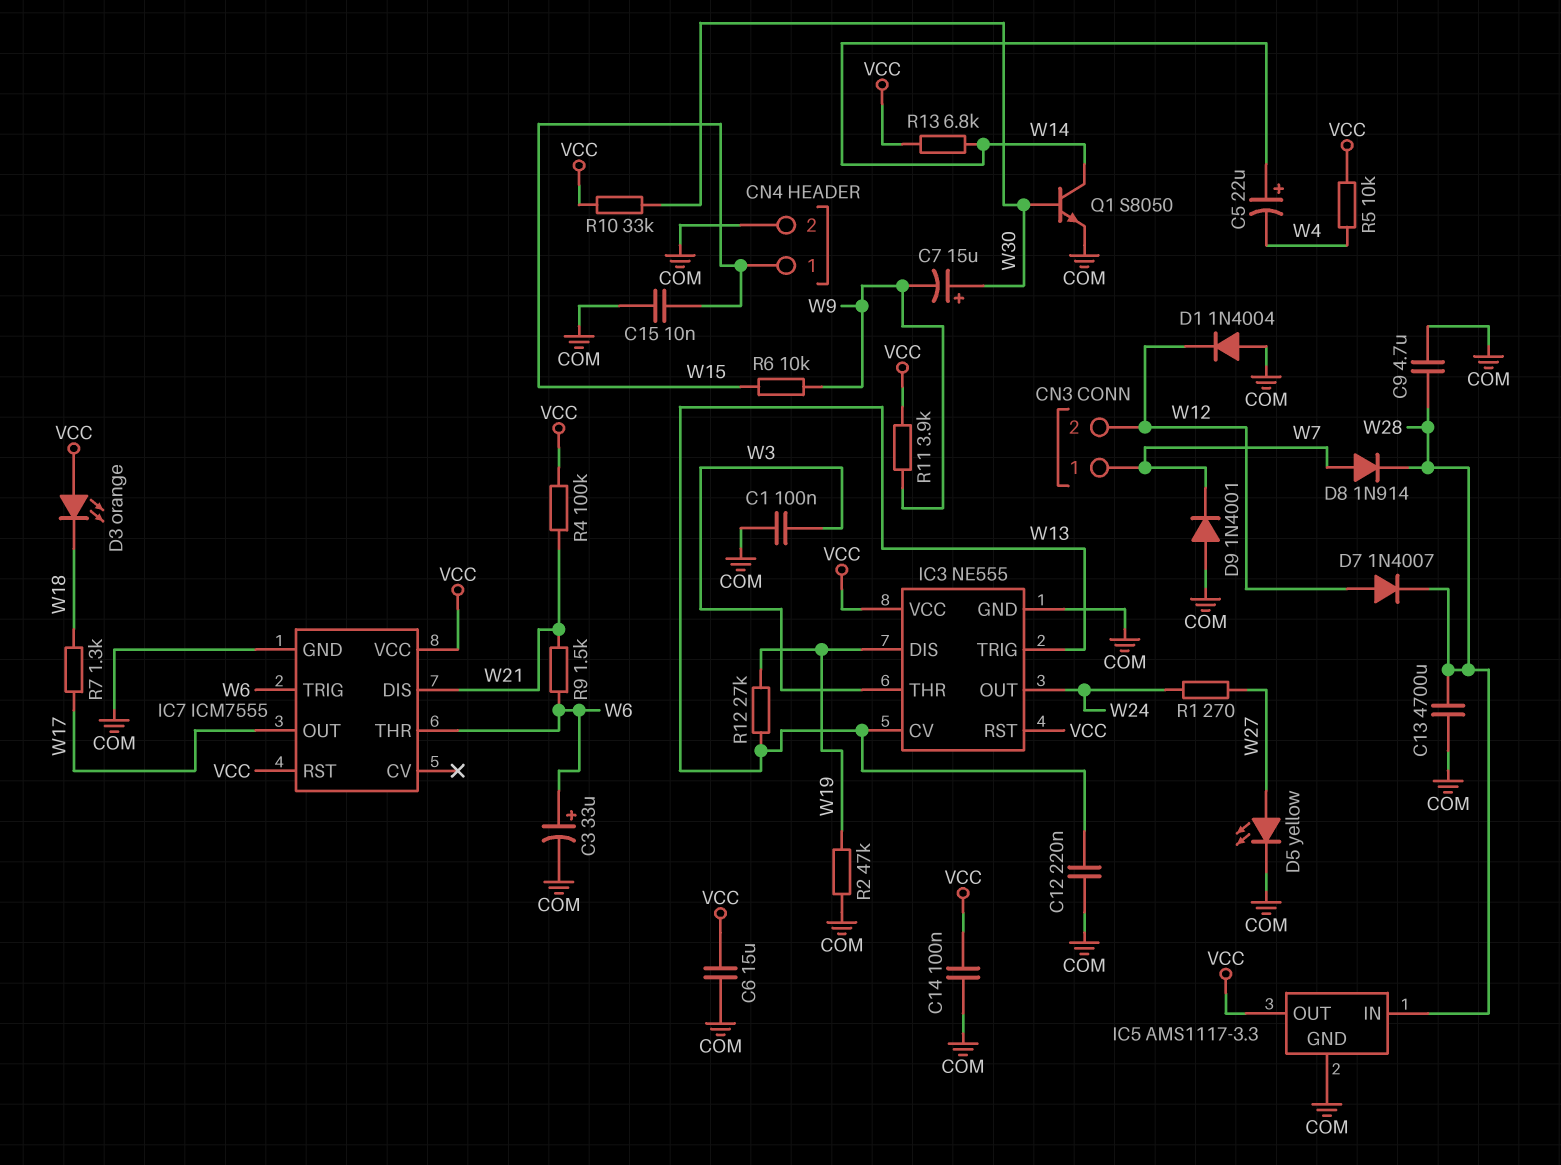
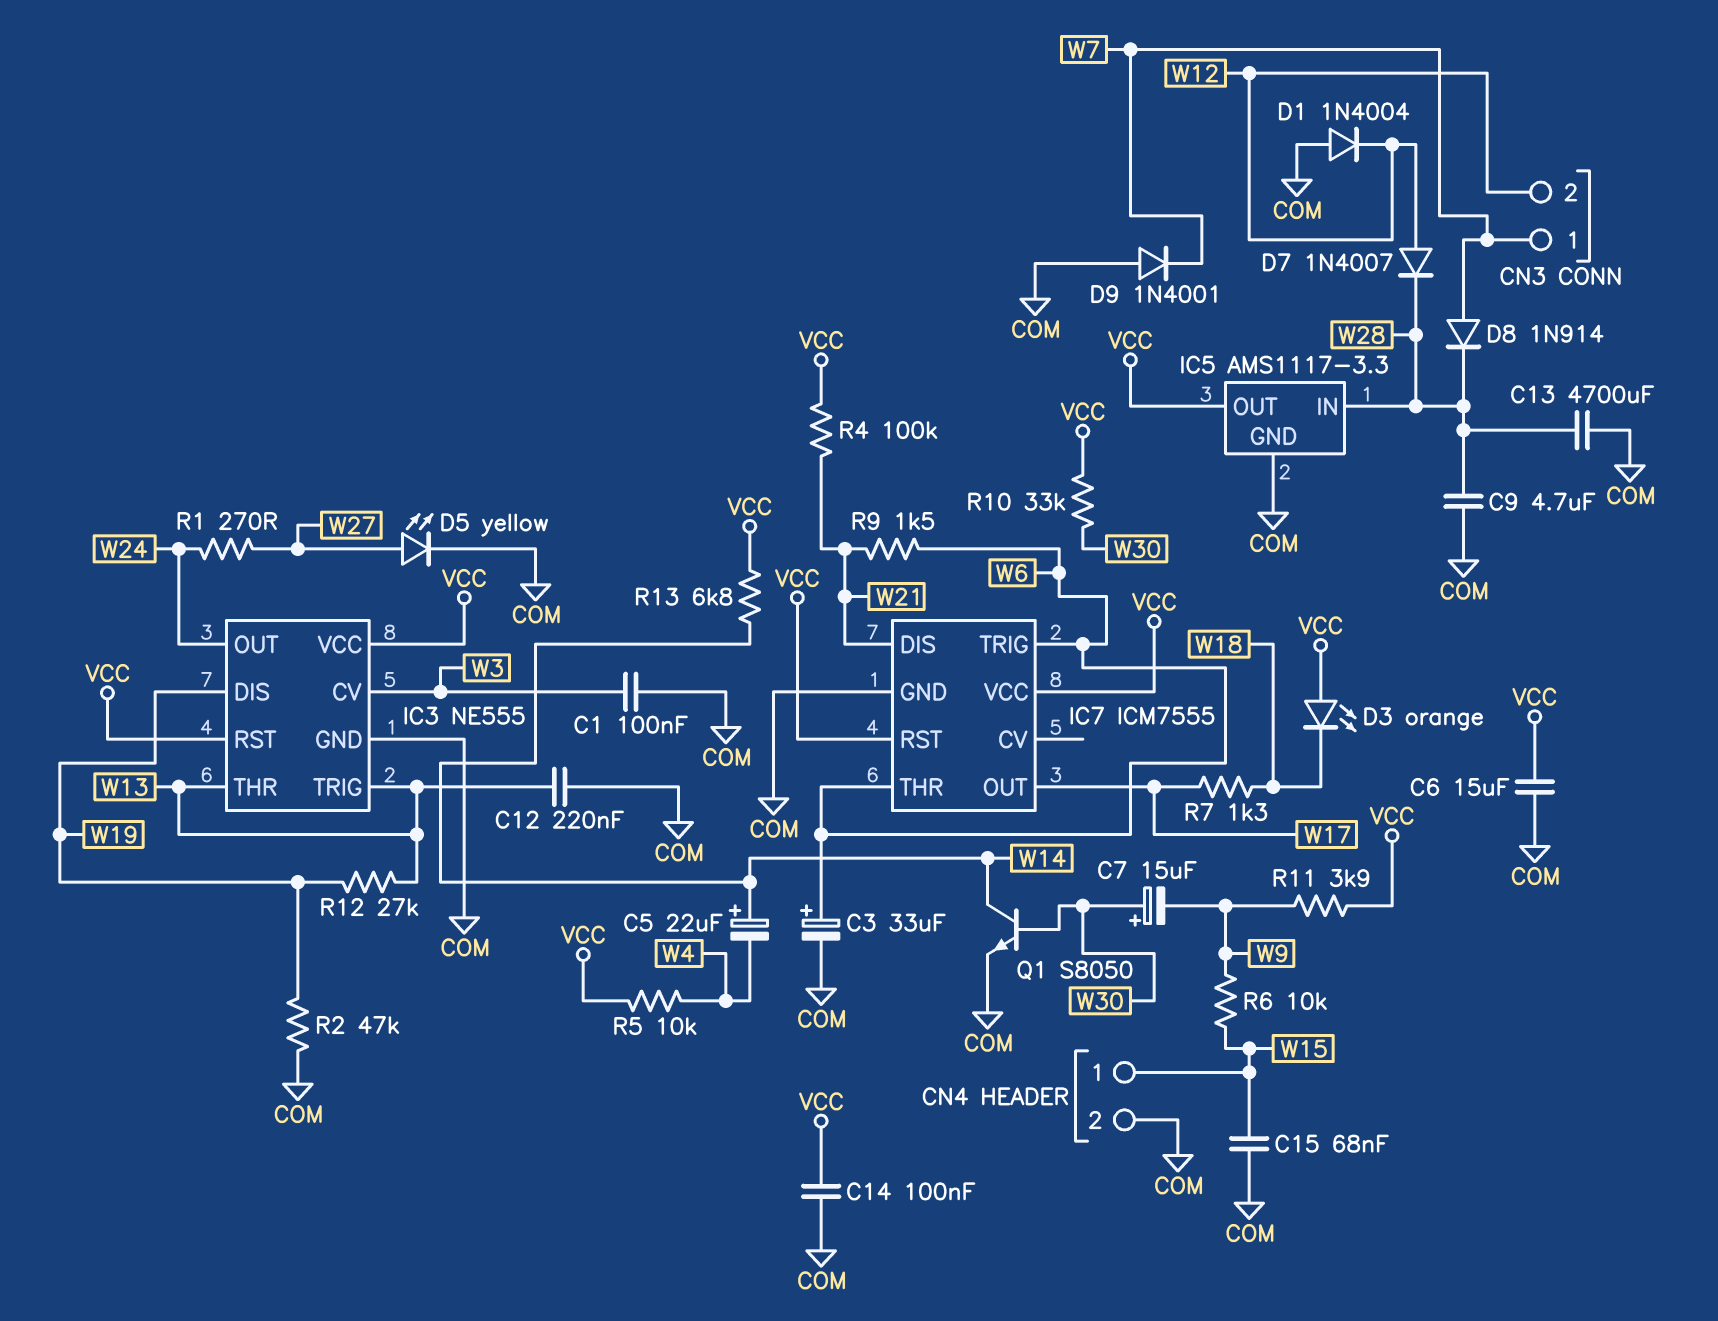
C15: 10nF (COM, W15) -> 68nF (COM, W15)
IC3 pin CV: W13 -> W3
IC3 pin THR: W3 -> W13

